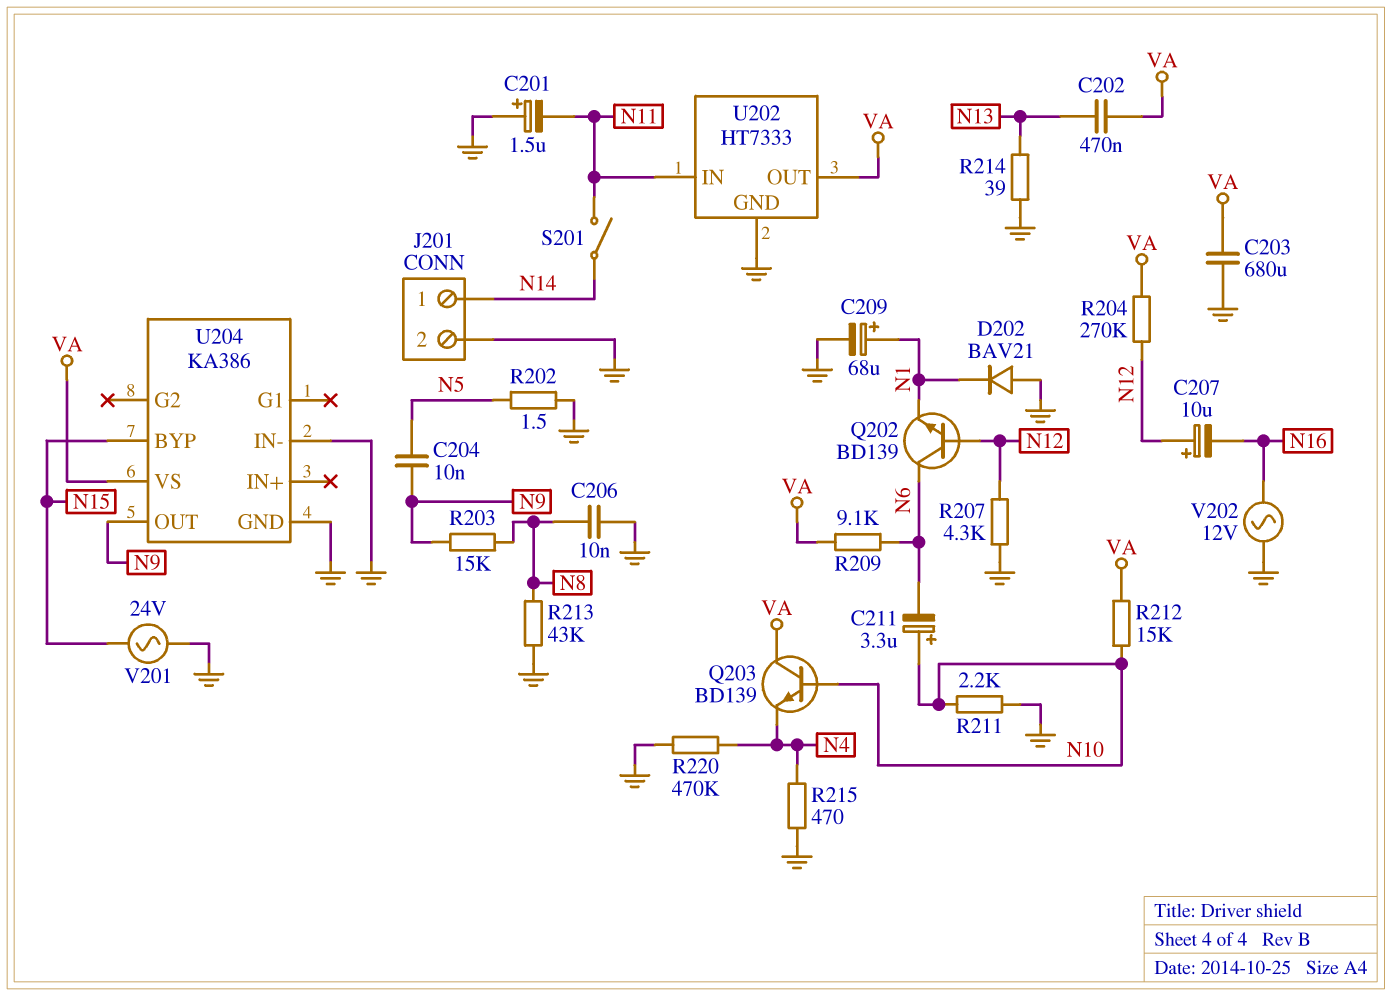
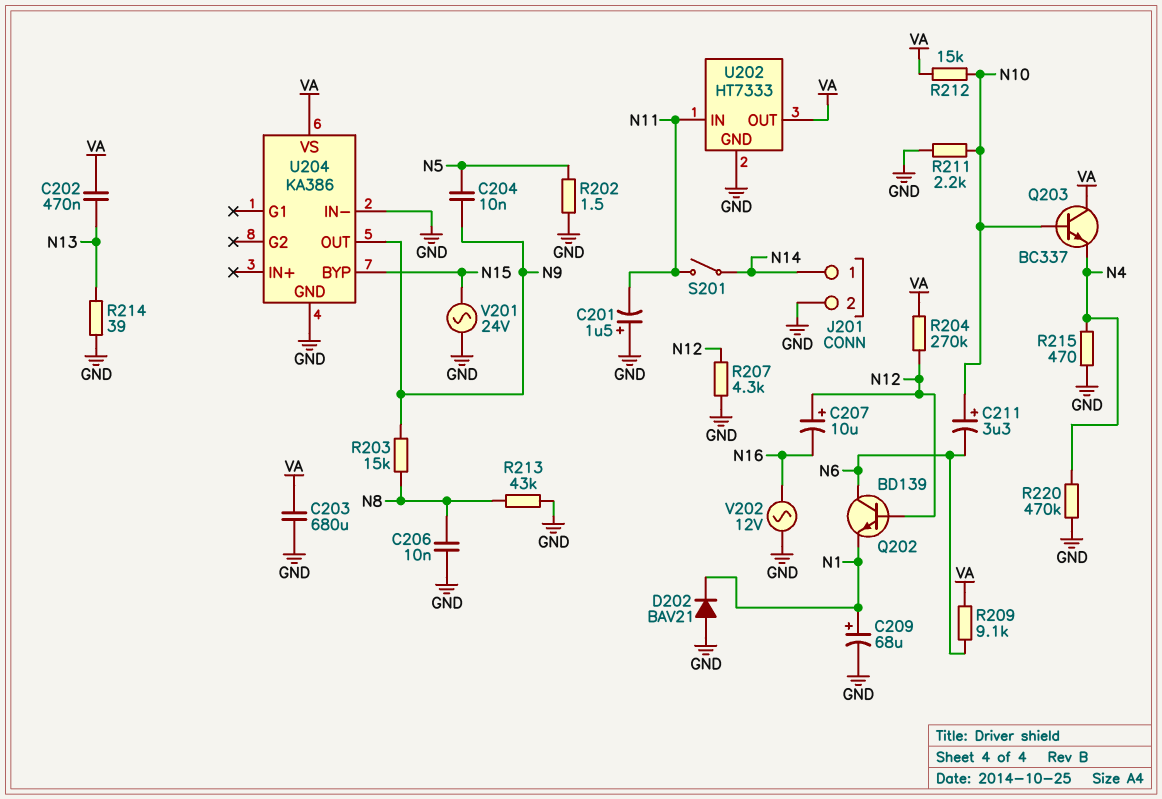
Q203: NPN BD139 (B N10, C VA, E N4) -> NPN BC337 (B N10, C VA, E N4)

